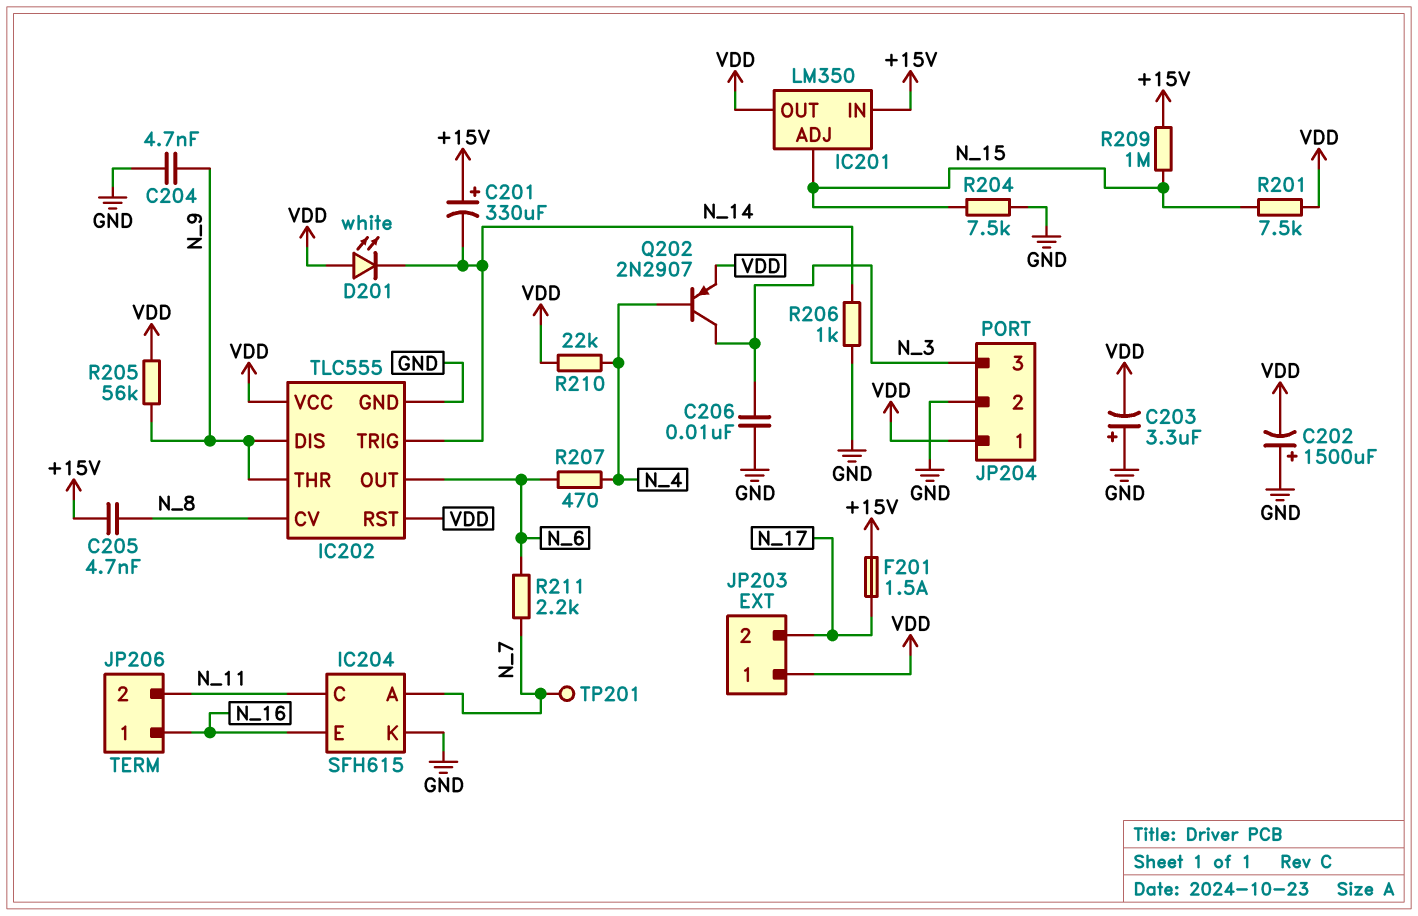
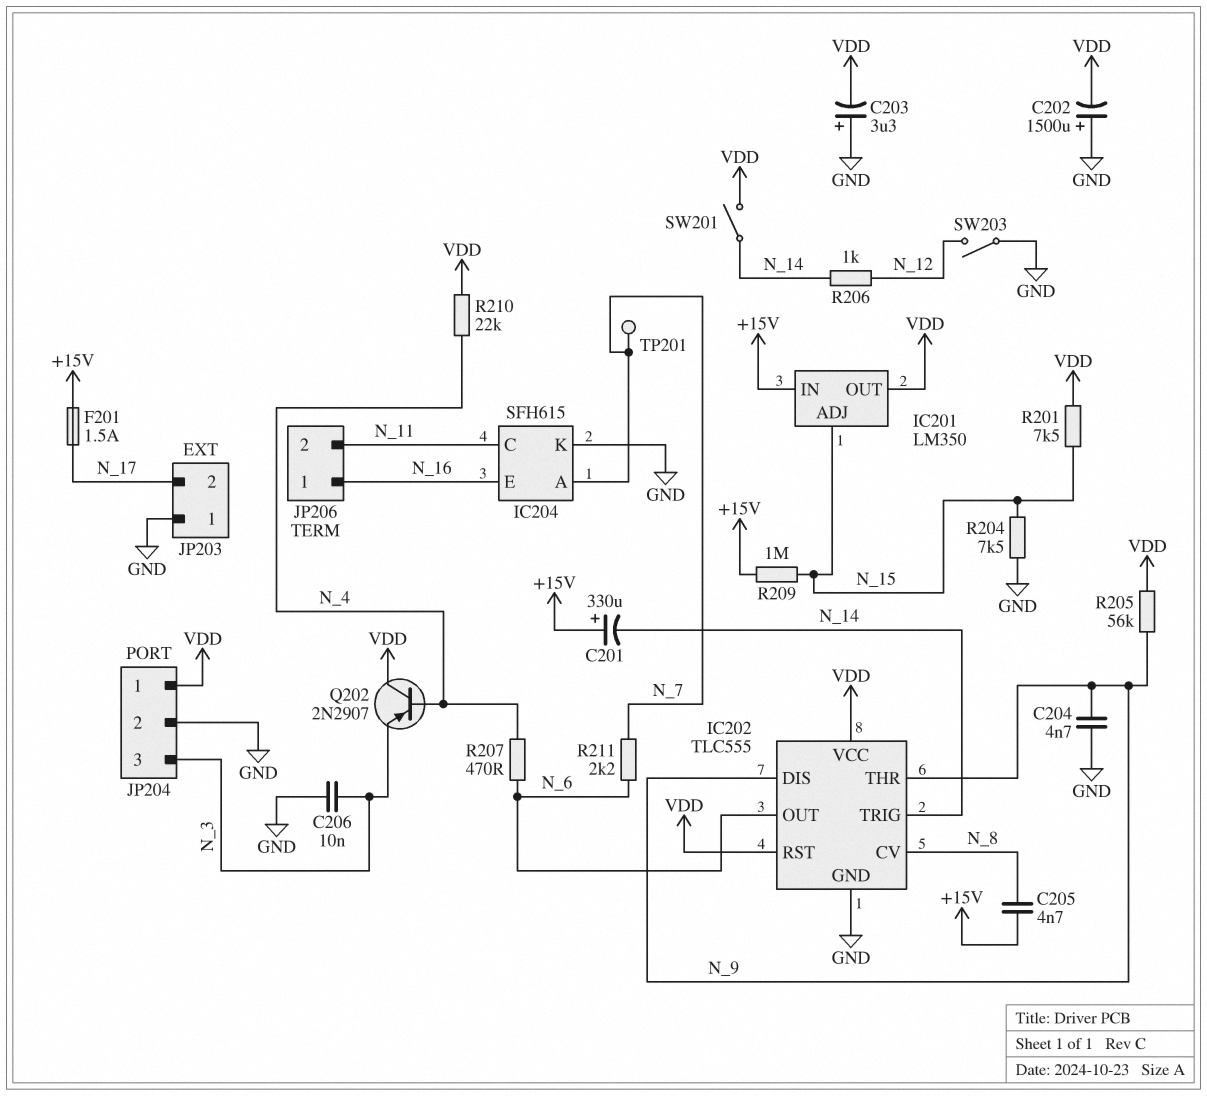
D201: LED white (A VDD, K N_14) -> none
JP203 pin 1: VDD -> GND
Q202: PNP 2N2907 (B N_4, C N_3, E VDD) -> PNP 2N2907 (B N_4, C VDD, E N_3)
R206: 1k (GND, N_14) -> 1k (N_12, N_14)
SW201: none -> switch (N_14, VDD)
SW203: none -> switch (GND, N_12)

